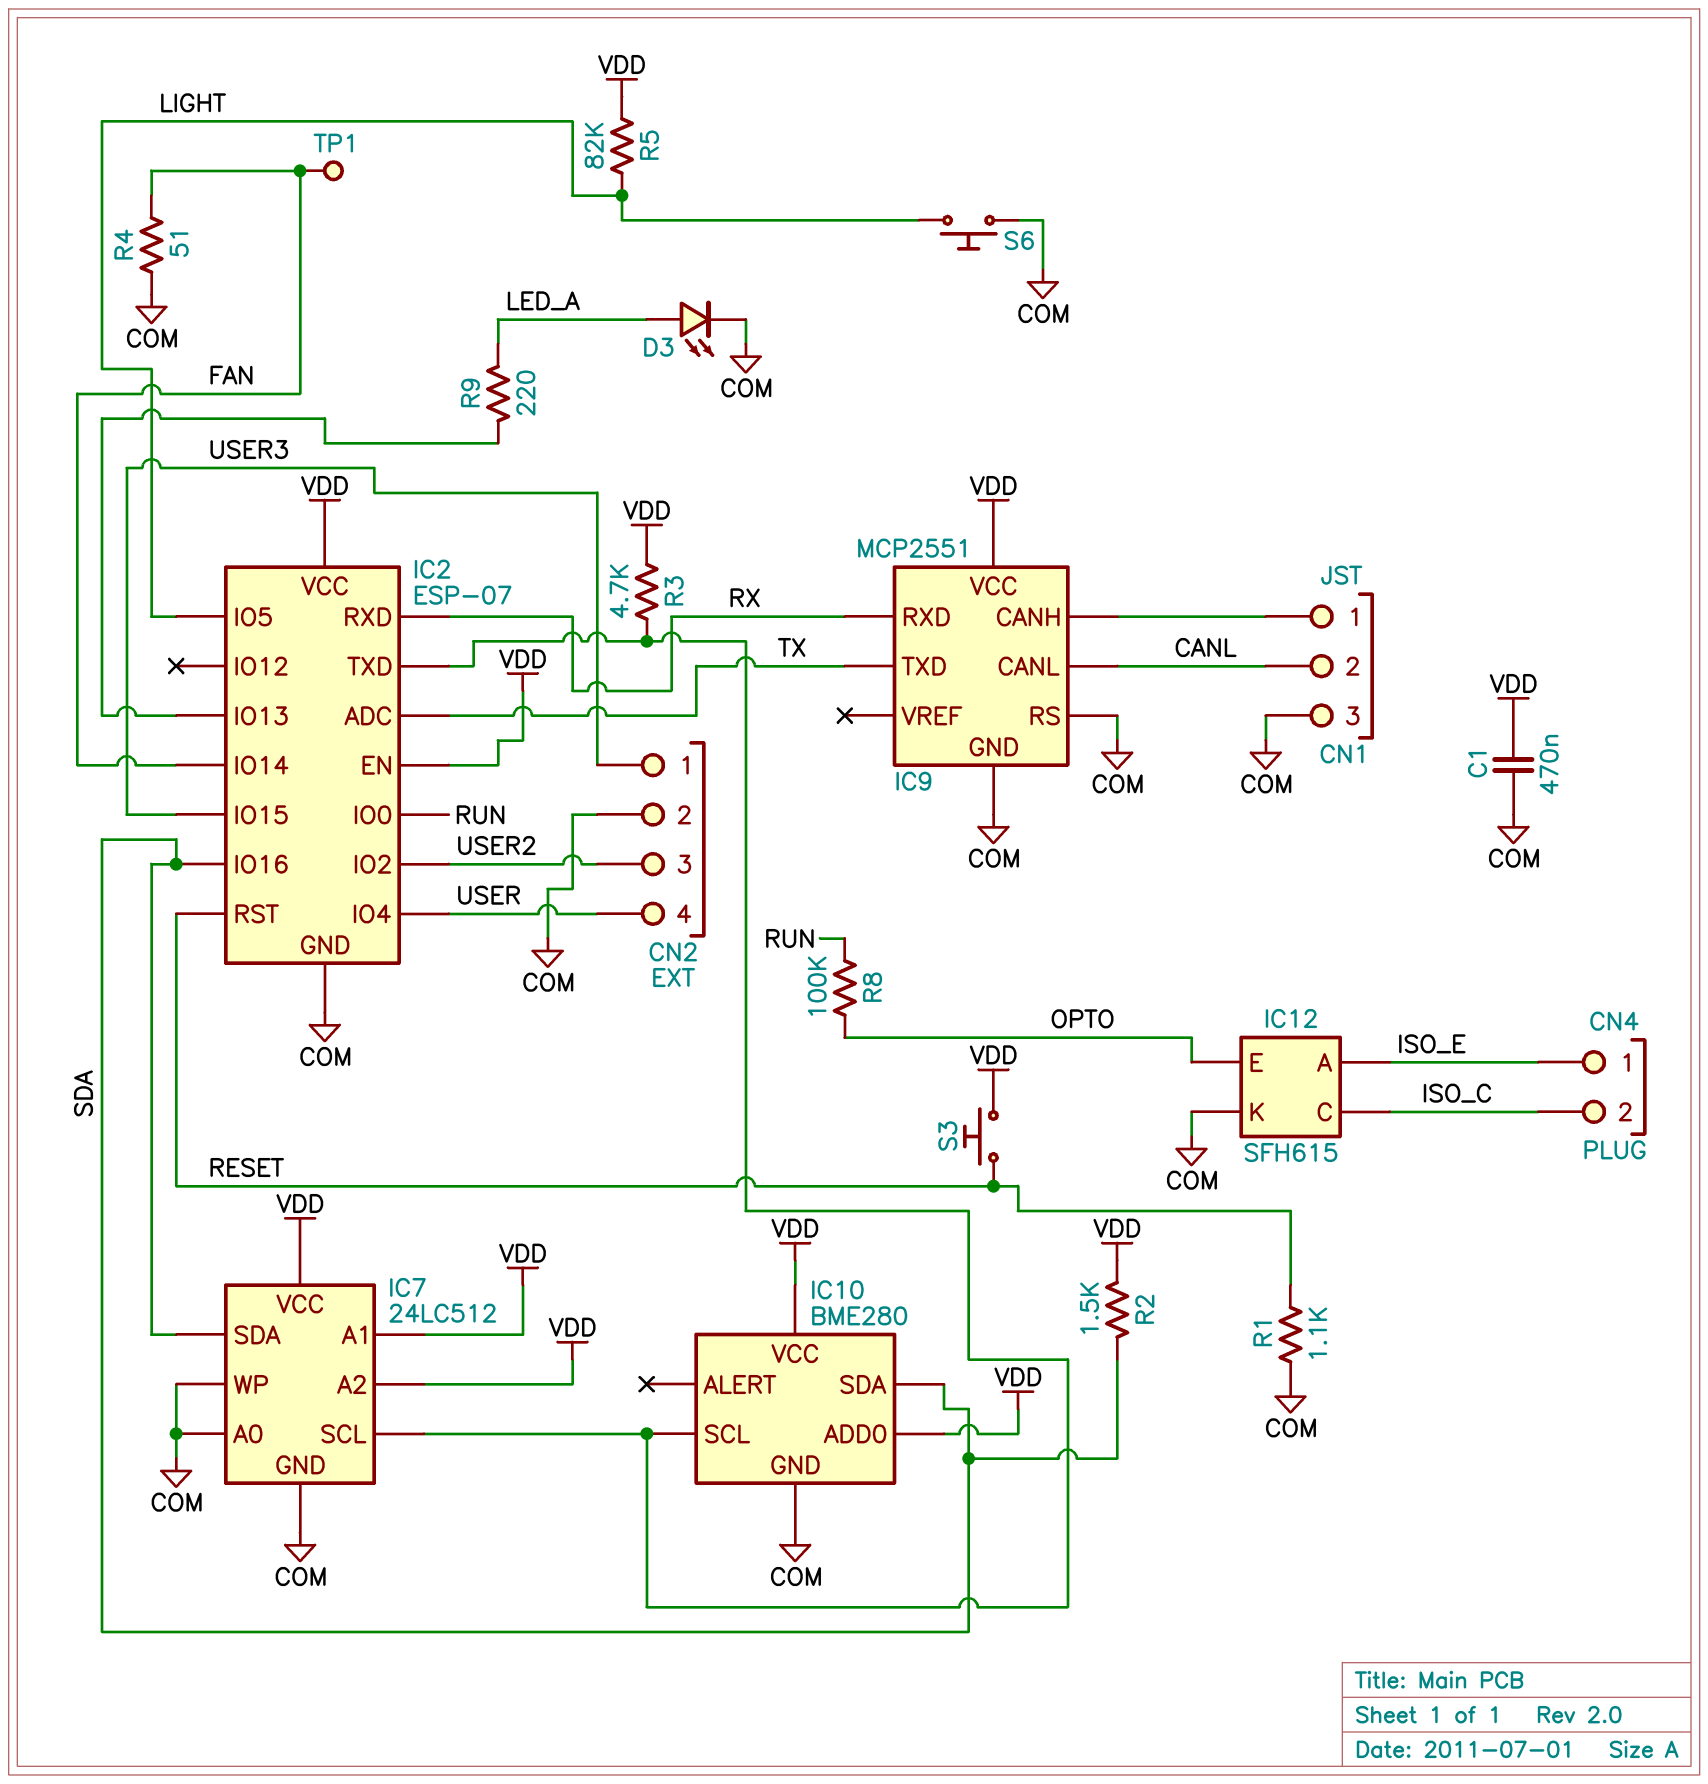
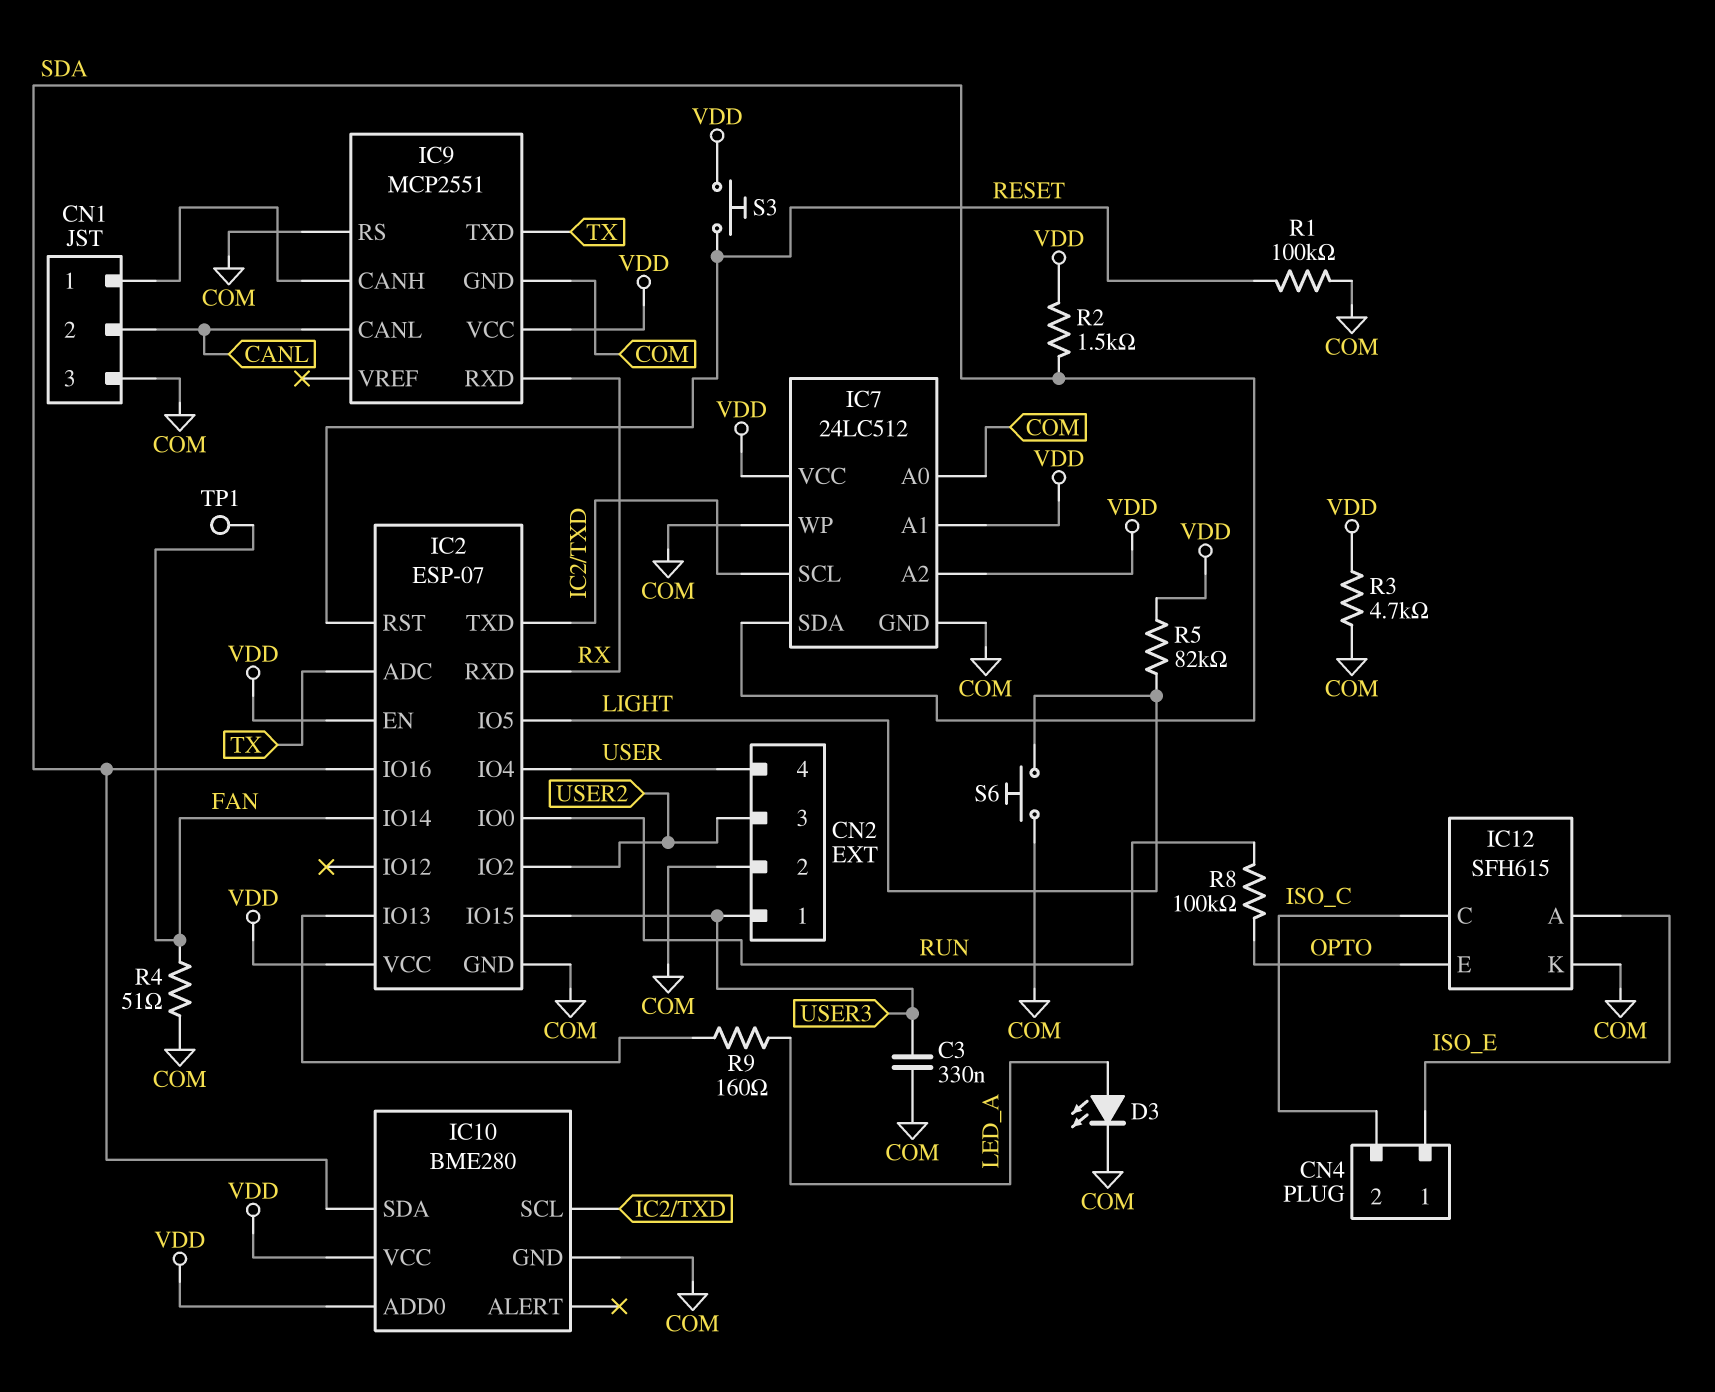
C1: 470nF (COM, VDD) -> none
C3: none -> 330nF (COM, USER3)
R1: 1.1k (COM, RESET) -> 100k (COM, RESET)
R3: 4.7k (IC2/TXD, VDD) -> 4.7k (COM, VDD)
R9: 220 (IC2/IO13, LED_A) -> 160 (IC2/IO13, LED_A)

